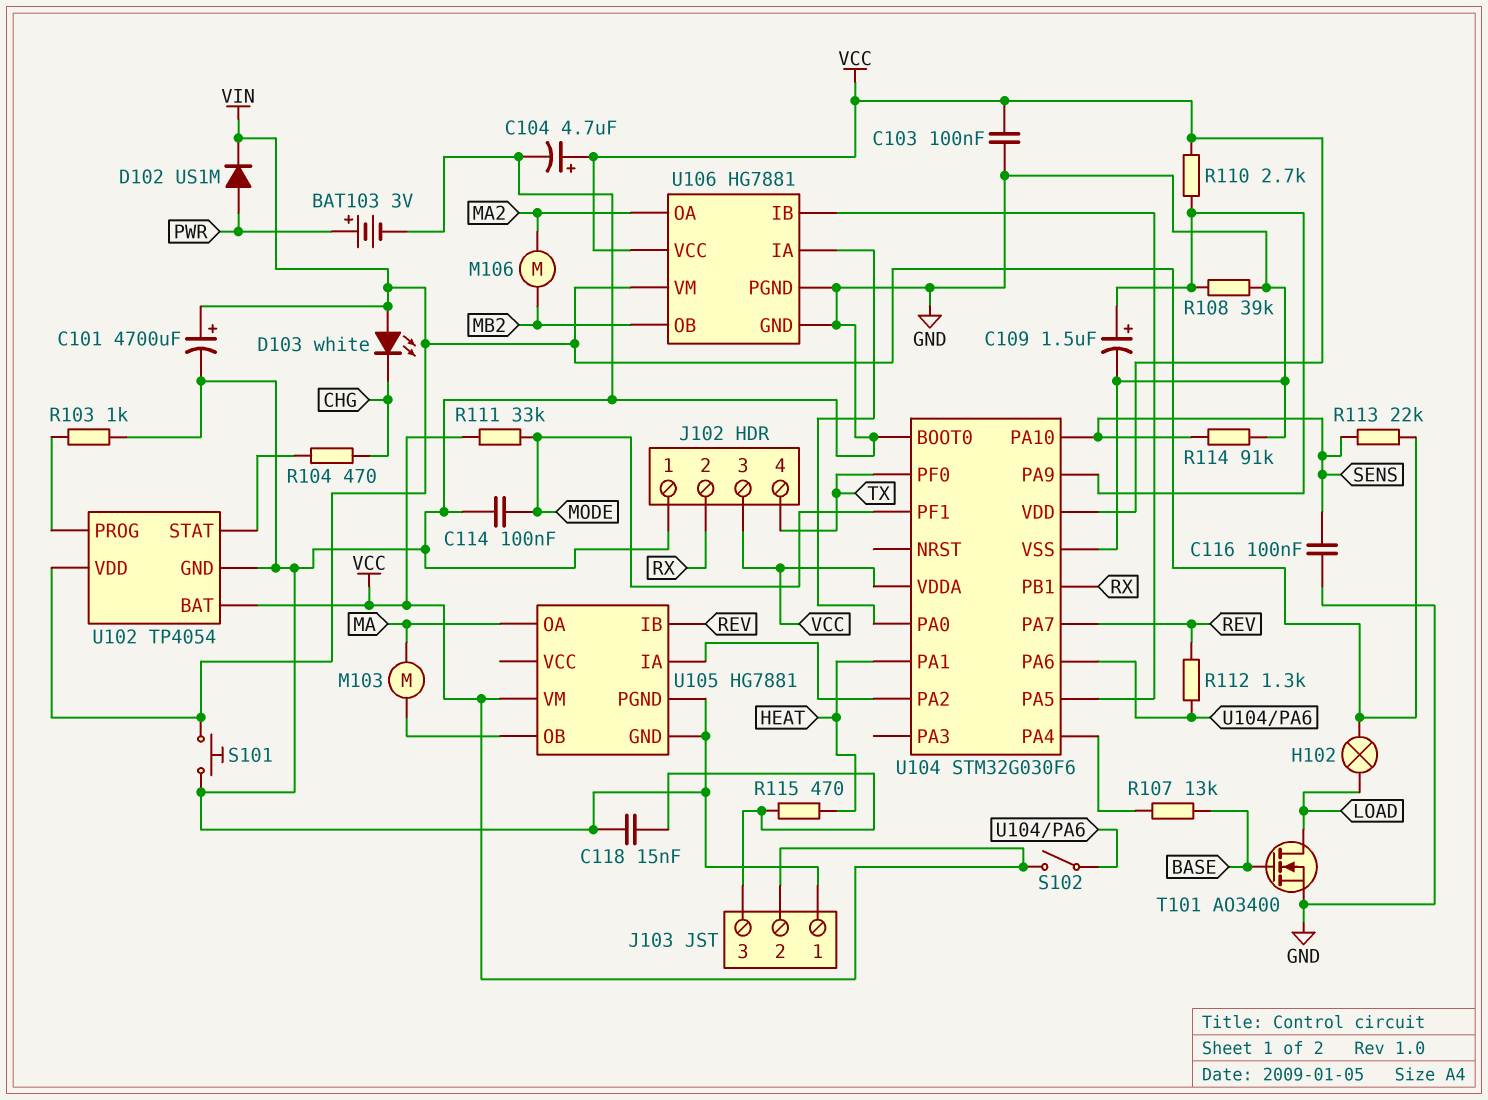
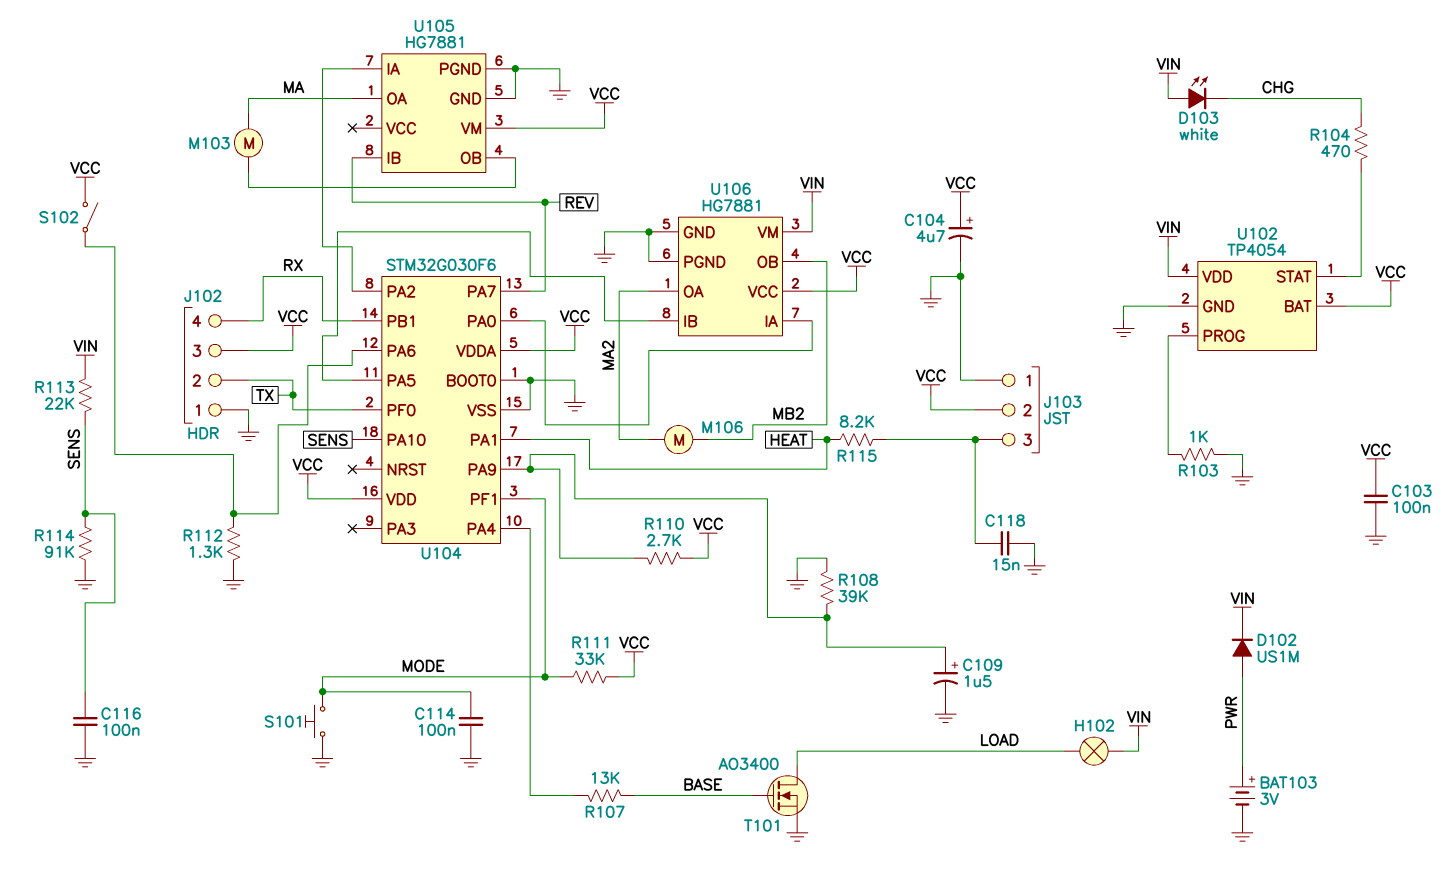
C101: 4700uF (plus VIN, minus GND) -> none
J102 pin 2: RX -> TX
J102 pin 4: TX -> RX
R112: 1.3k (REV, U104/PA6) -> 1.3k (GND, U104/PA6)
R115: 470 (HEAT, J103/3) -> 8.2k (HEAT, J103/3)
S101: button (GND, VIN) -> button (GND, MODE)

